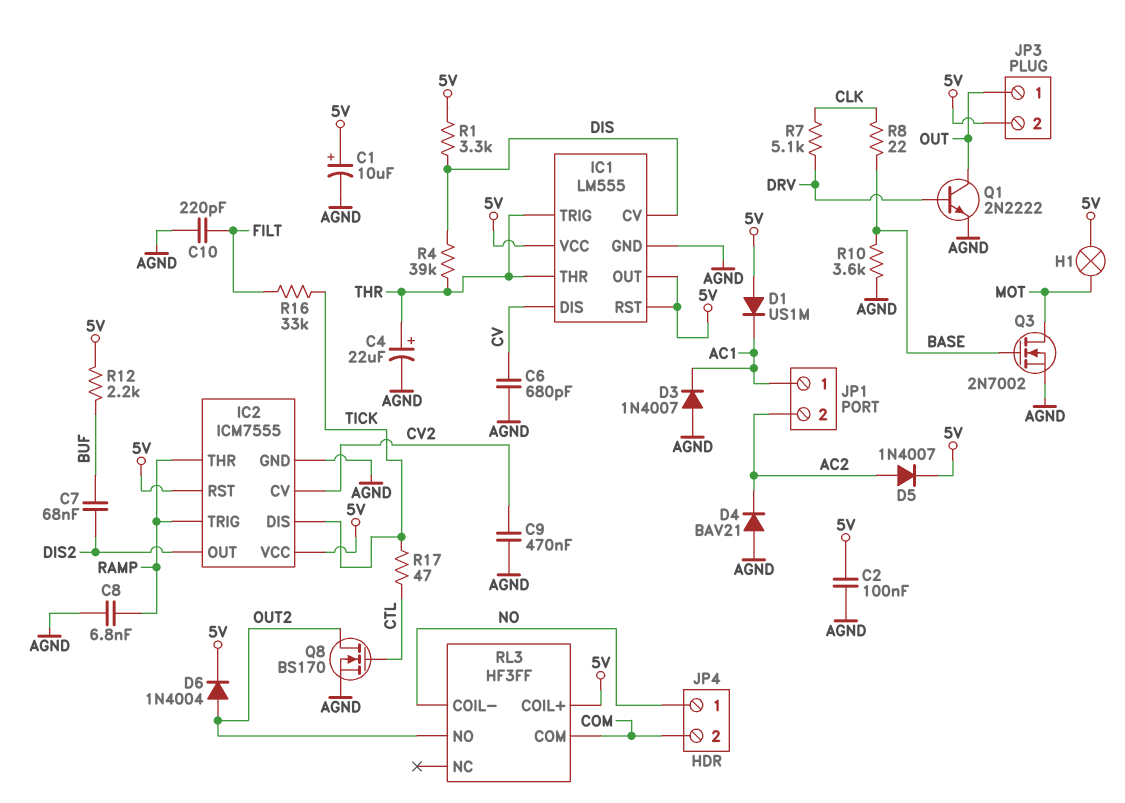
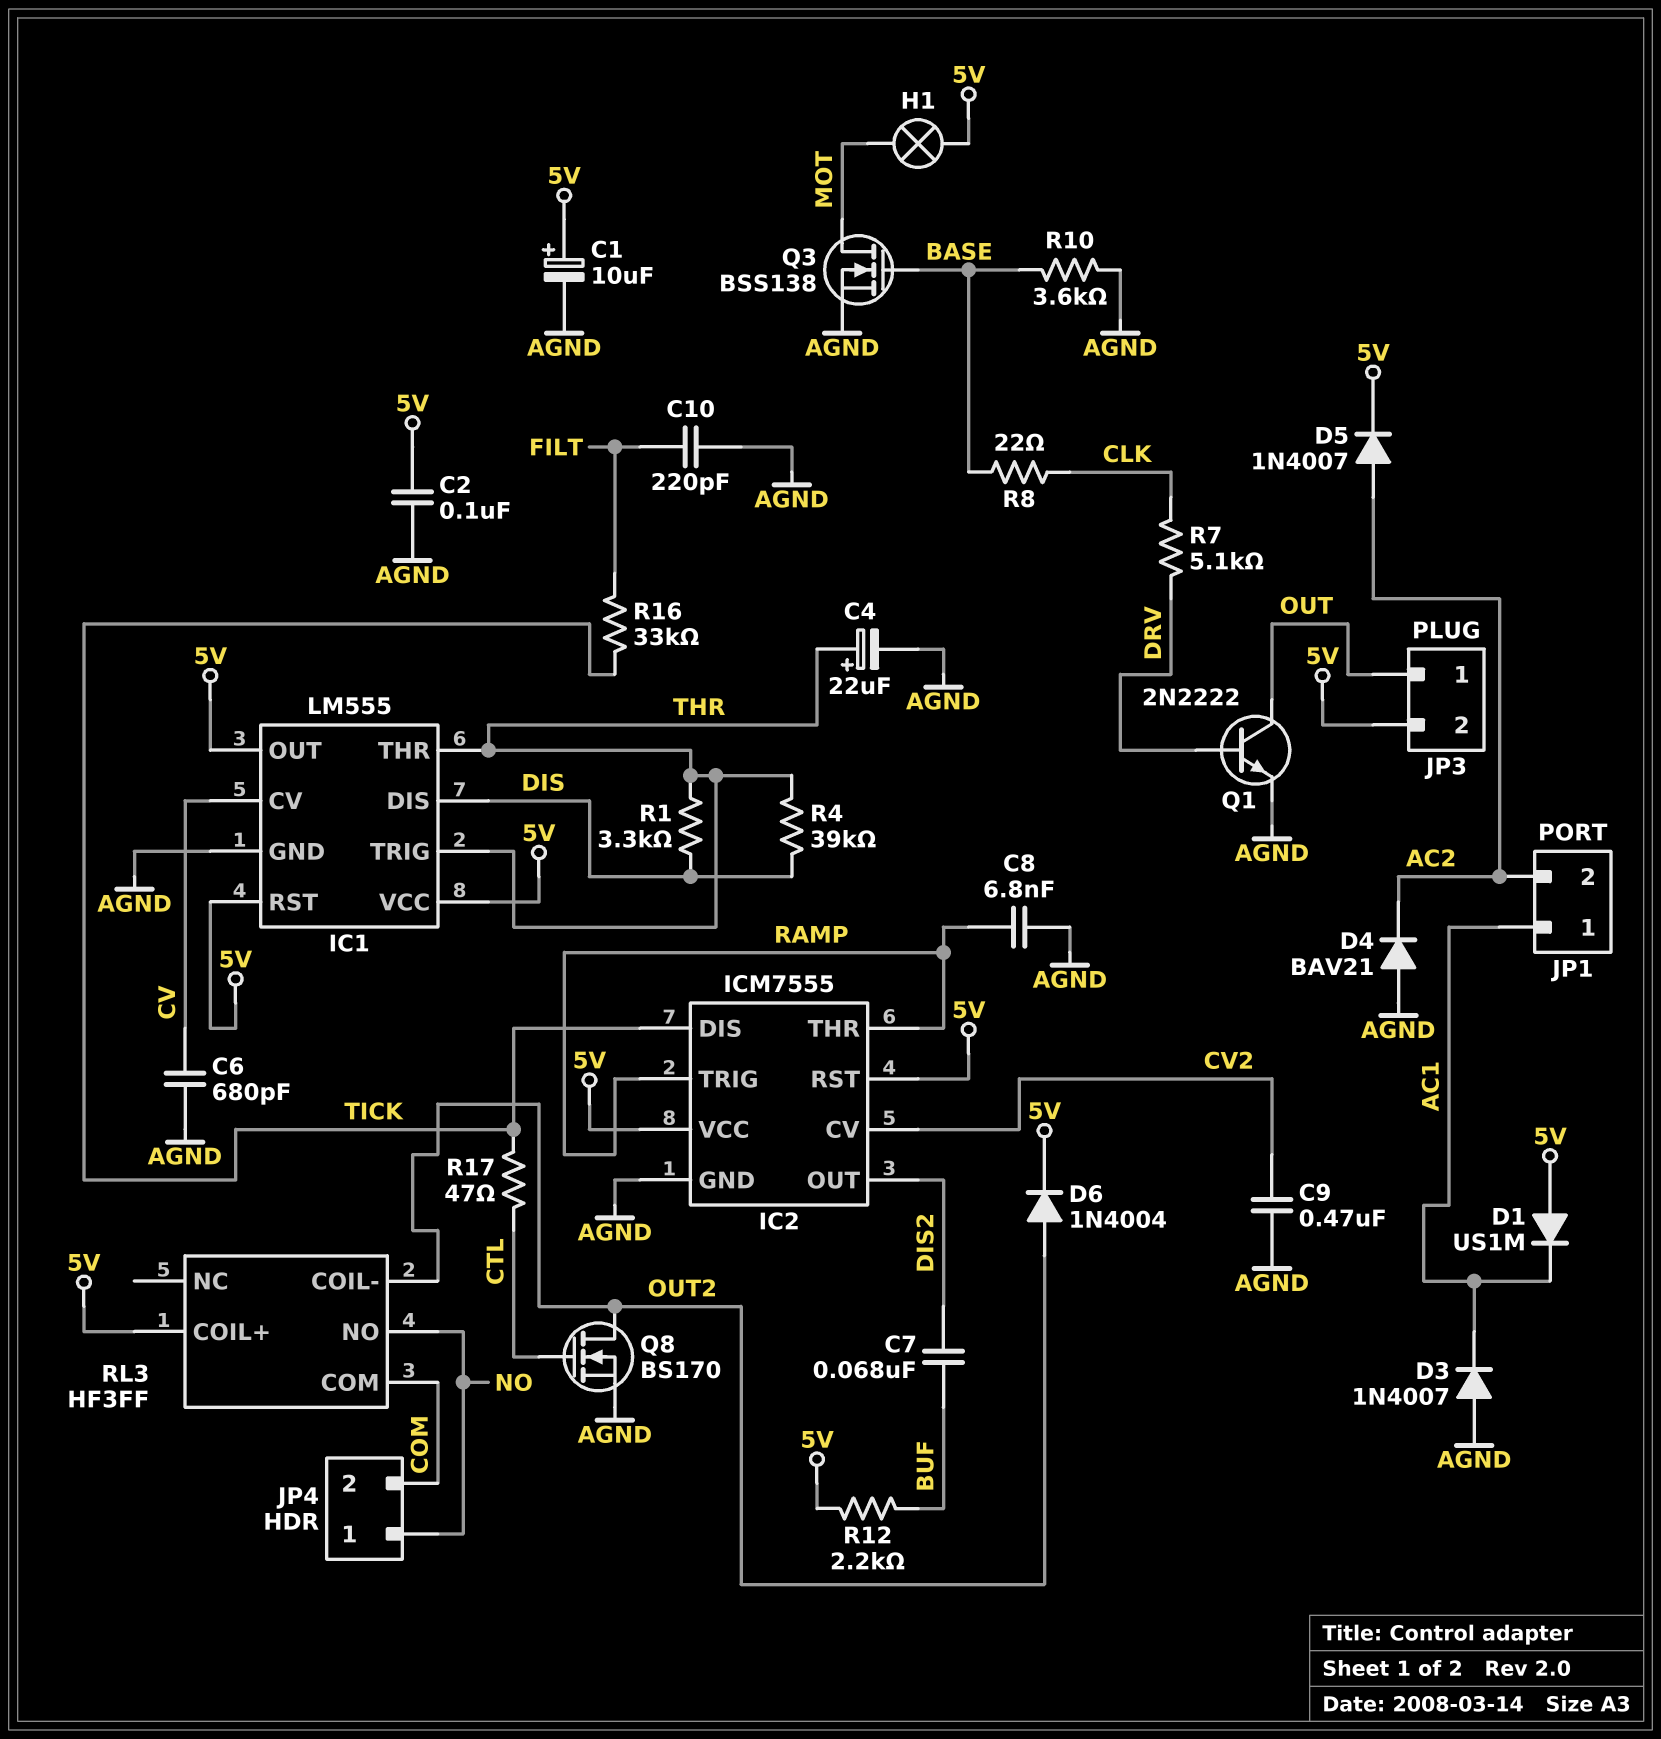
IC1 pin CV: DIS -> CV
IC1 pin DIS: CV -> DIS
Q3: NMOS 2N7002 (G BASE, D MOT, S AGND) -> NMOS BSS138 (G BASE, D MOT, S AGND)
R1: 3.3k (5V, DIS) -> 3.3k (DIS, THR)
RL3 pin COIL-: NO -> OUT2
RL3 pin NO: OUT2 -> NO

